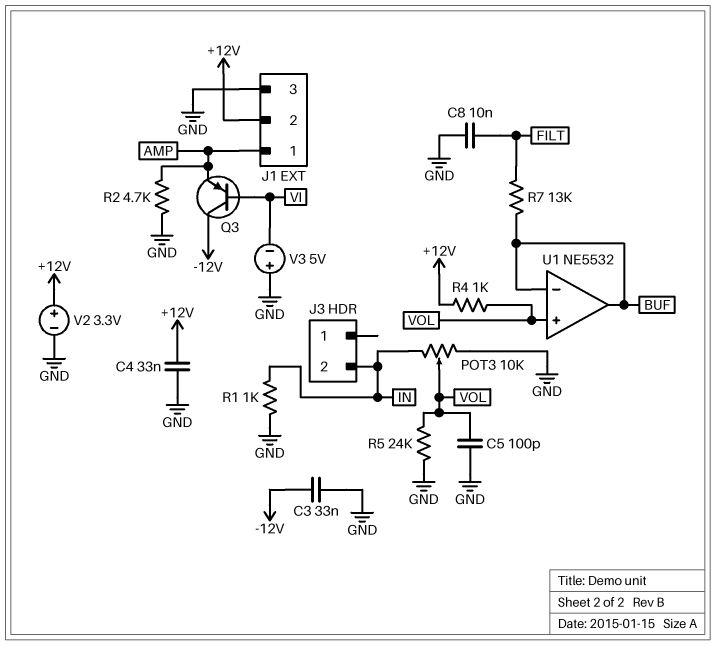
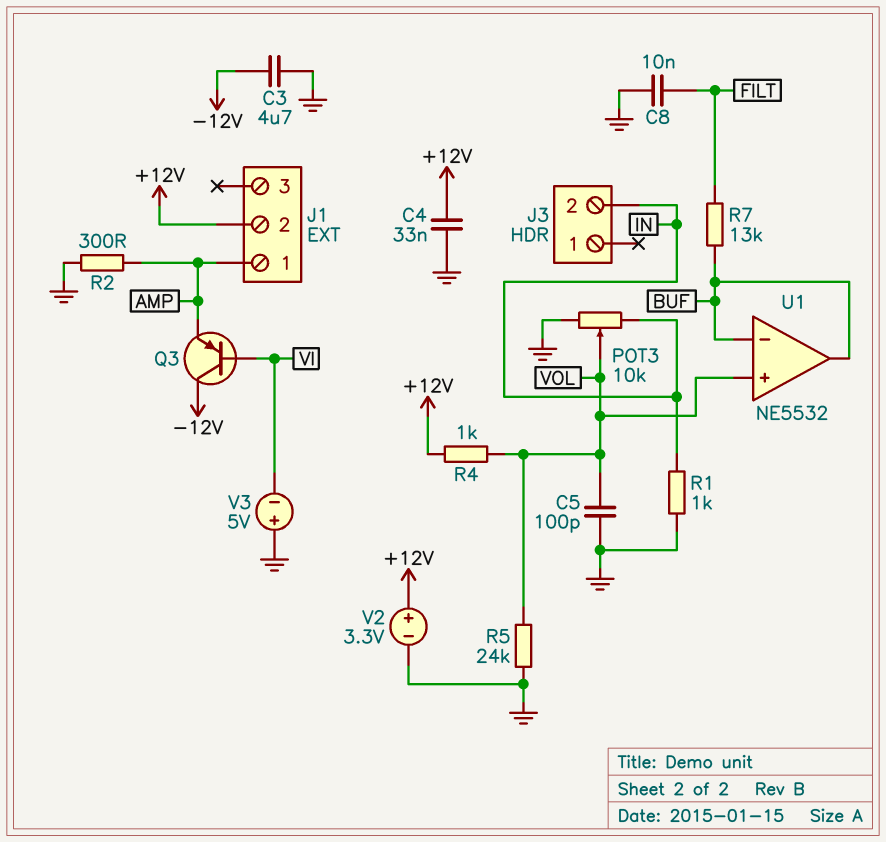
C3: 33nF (-12V, GND) -> 4.7uF (-12V, GND)
J1 pin 3: GND -> none
R2: 4.7k (AMP, GND) -> 300 (AMP, GND)

